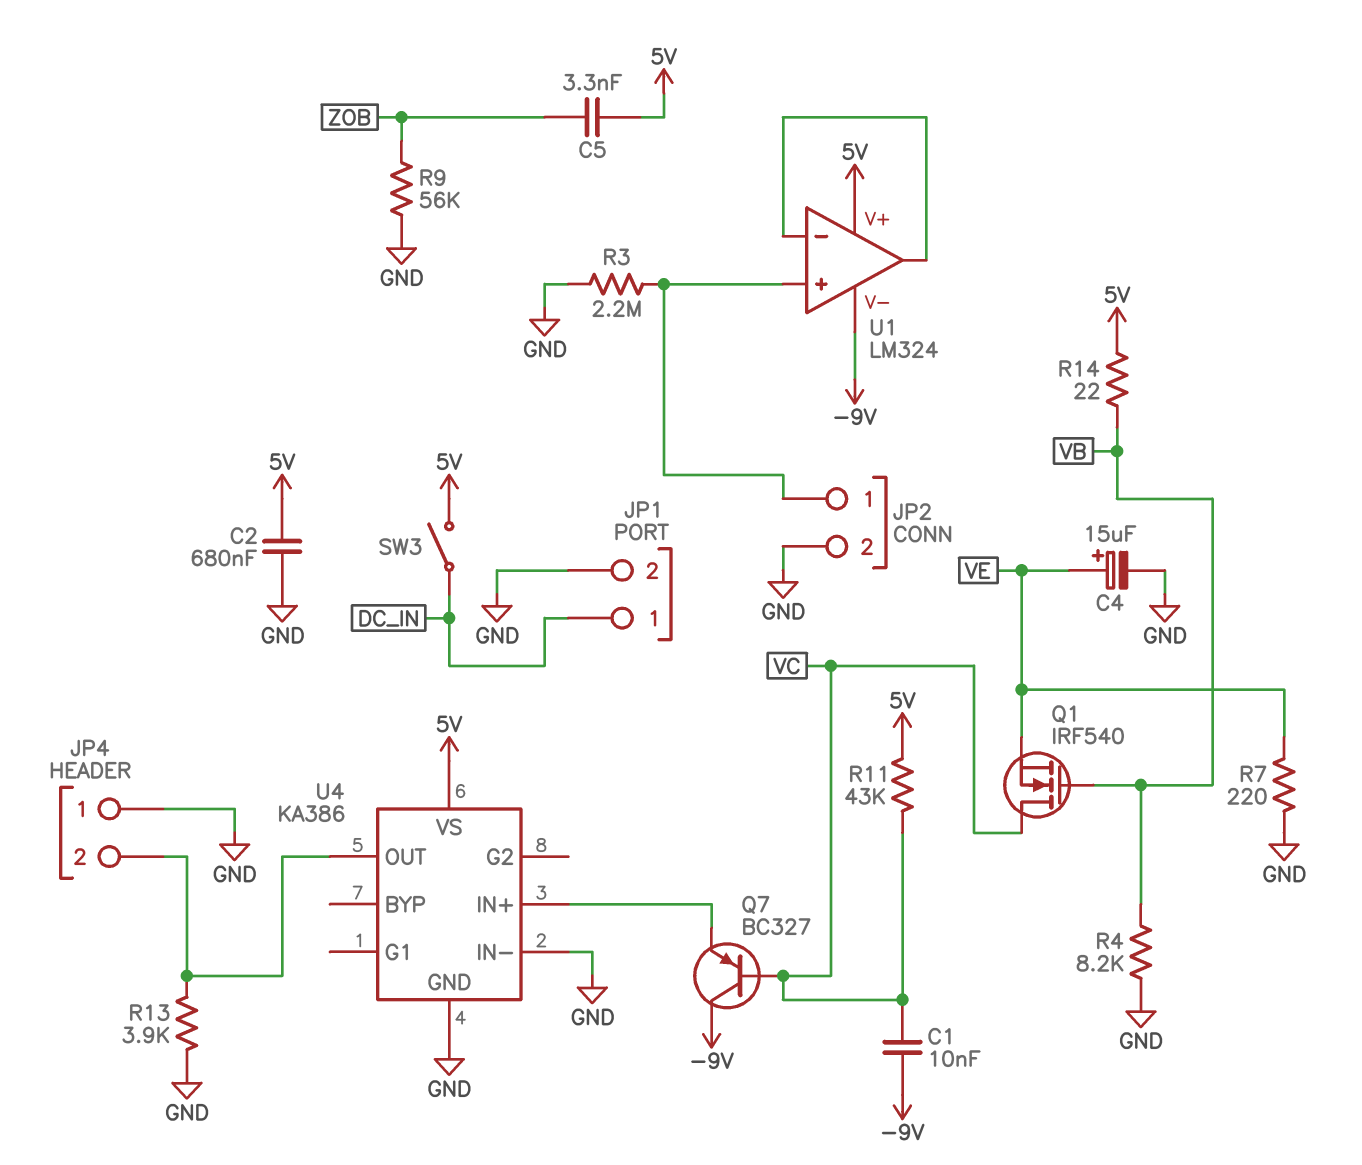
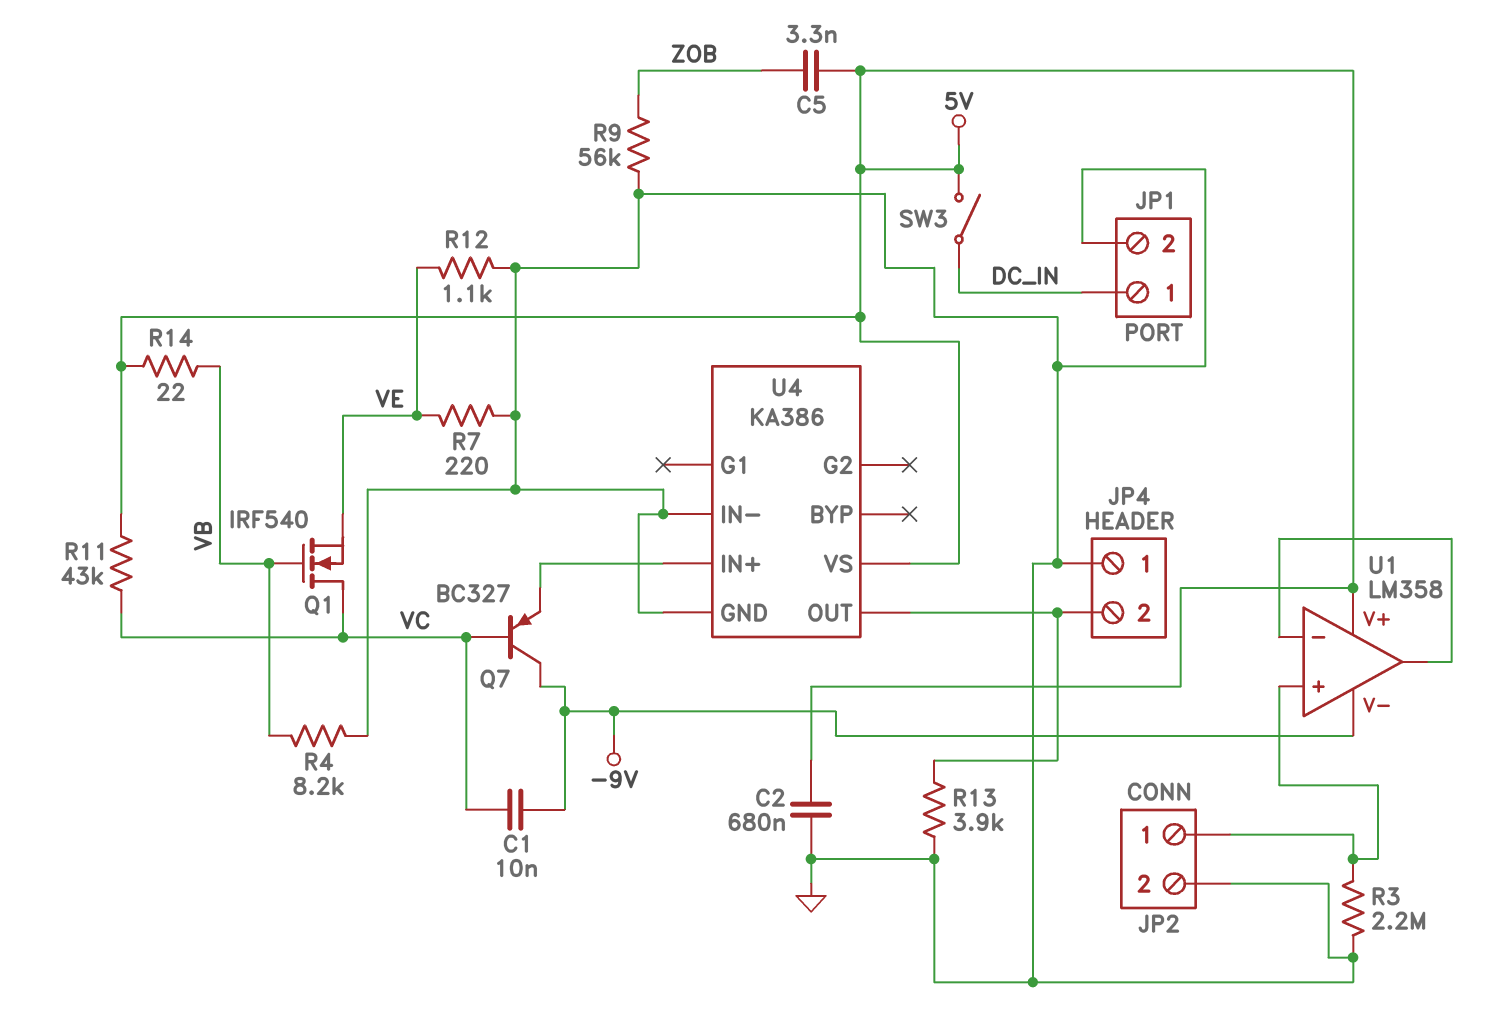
C4: 15uF (plus VE, minus GND) -> none
R12: none -> 1.1k (GND, VE)
U1: LM324 -> LM358

